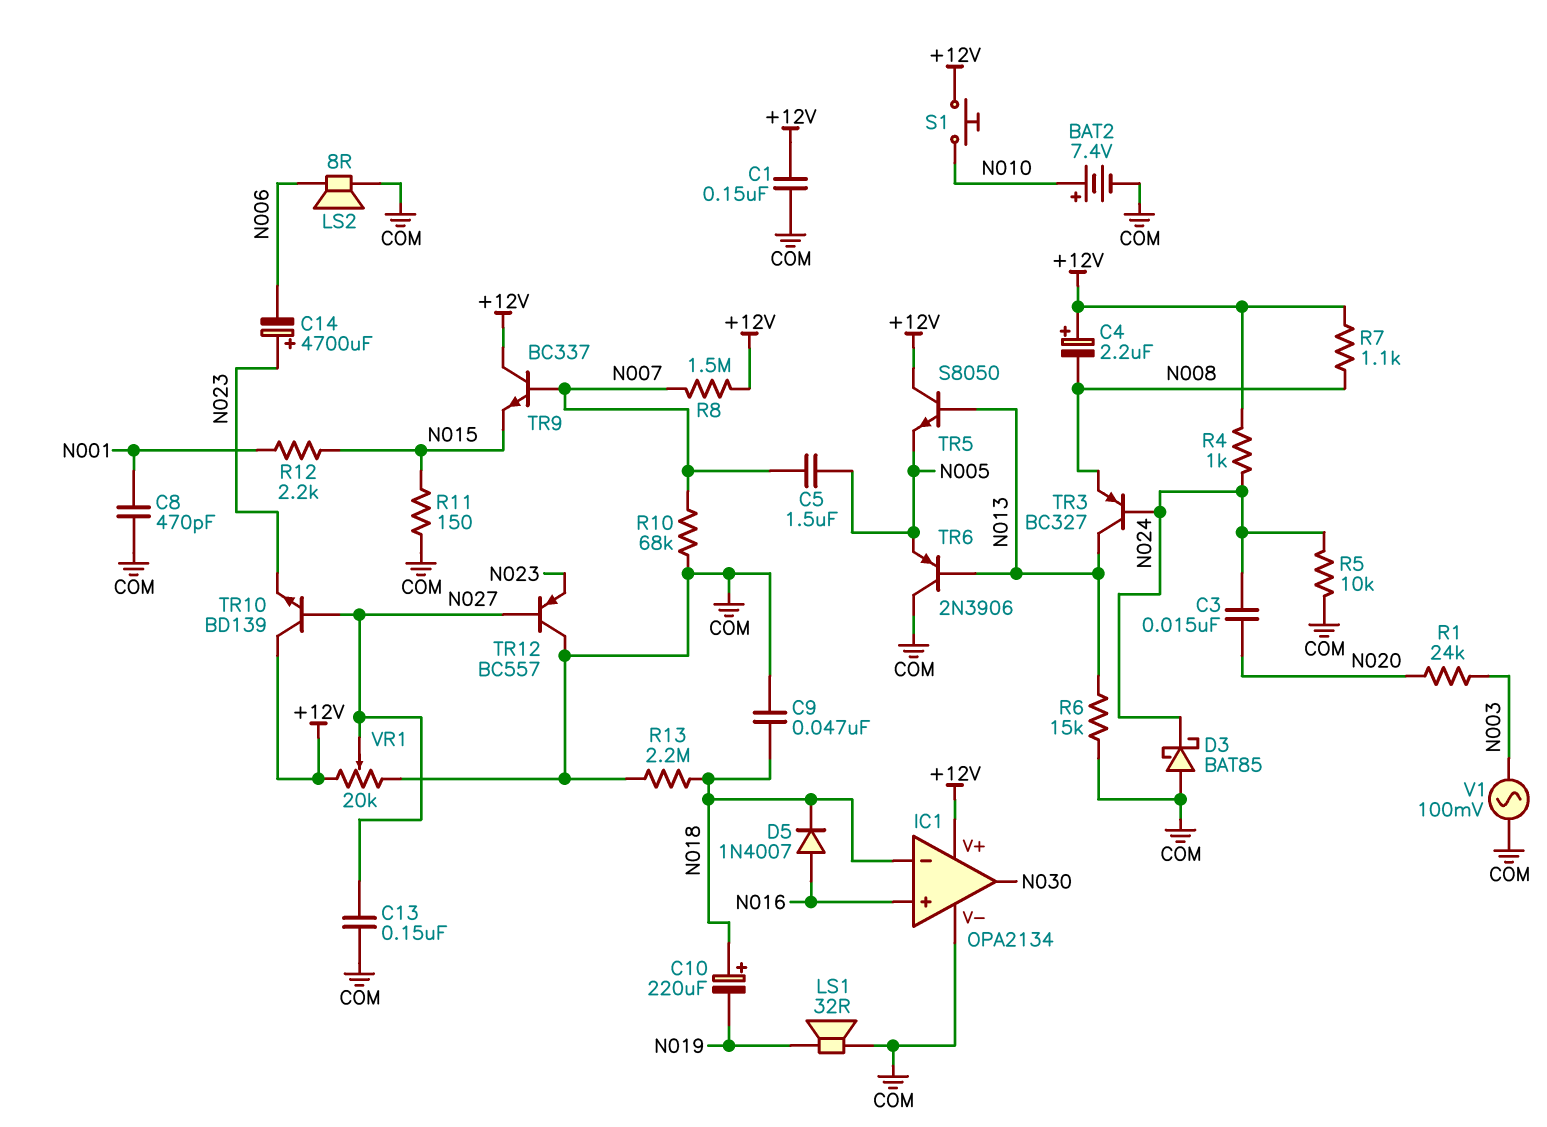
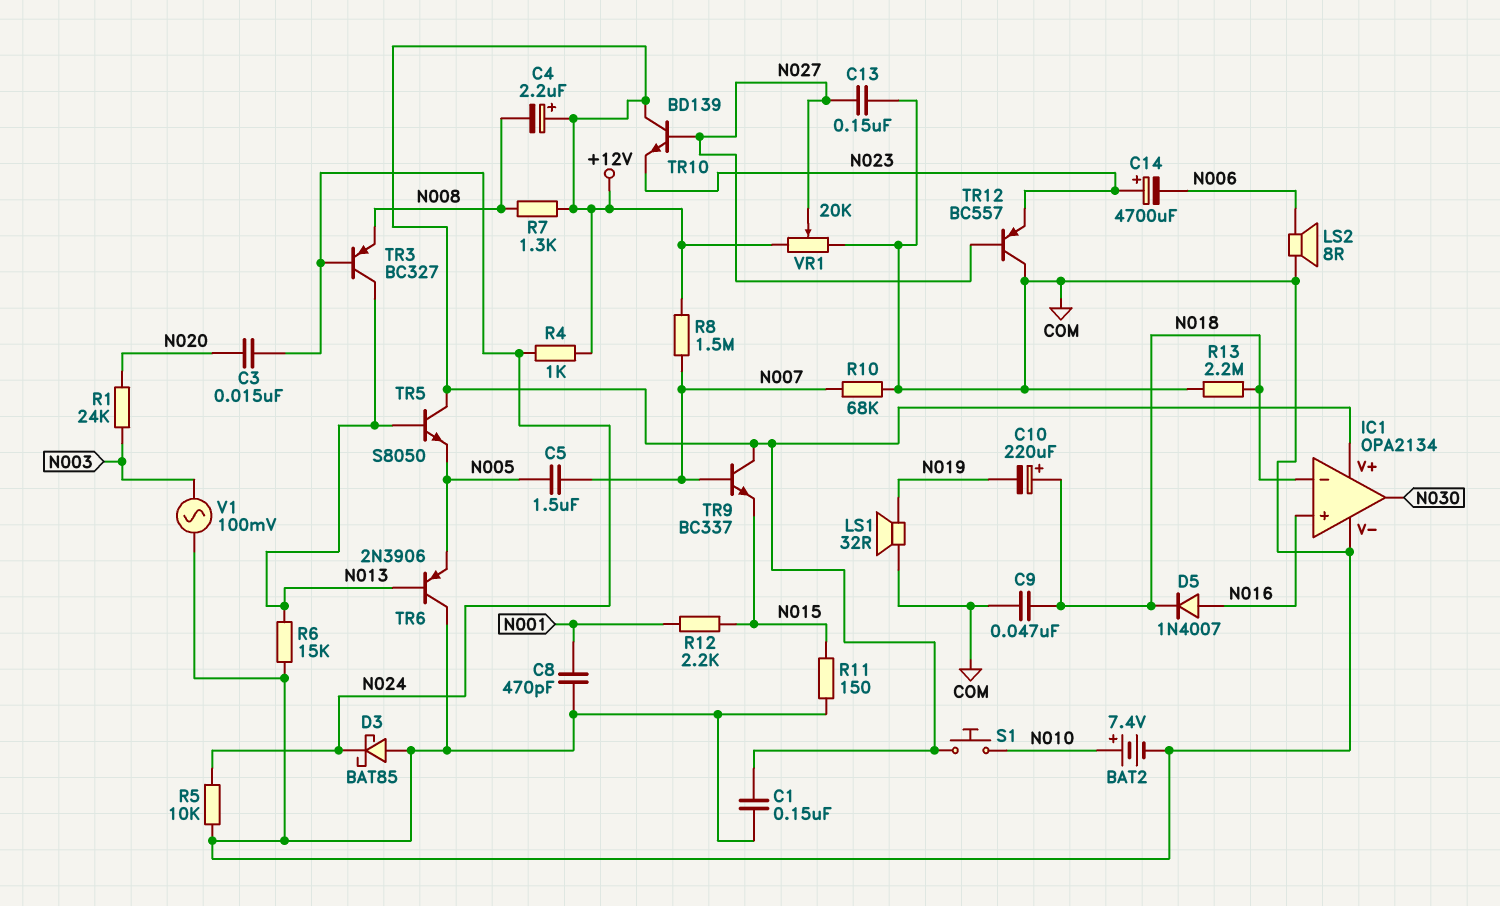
R7: 1.1k (+12V, N008) -> 1.3k (+12V, N008)

